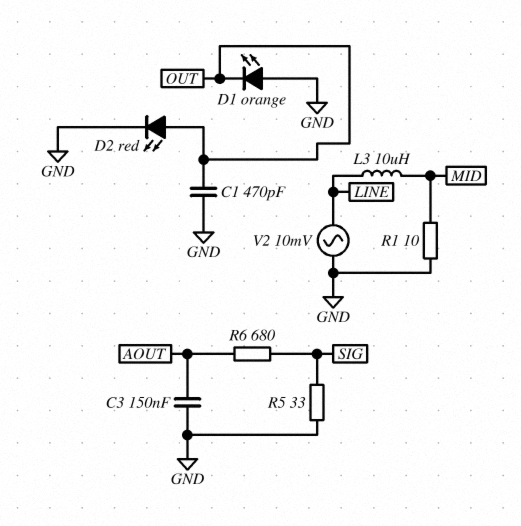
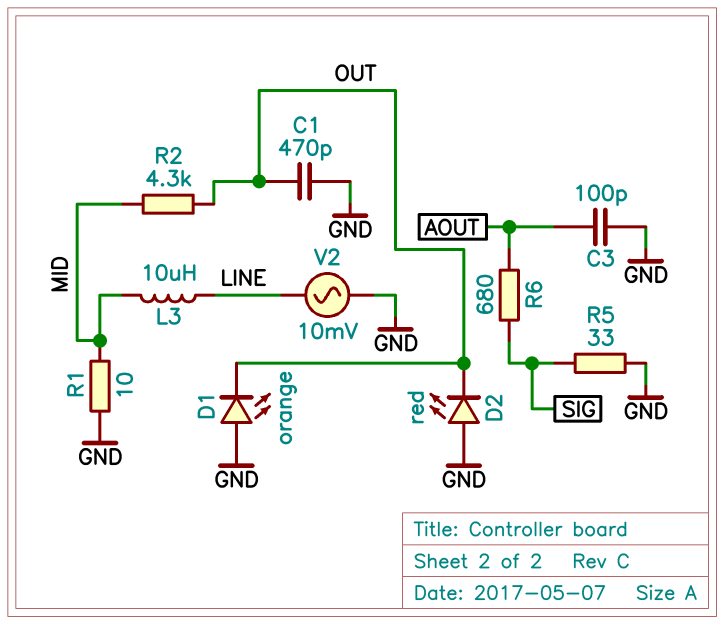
C3: 150nF (AOUT, GND) -> 100pF (AOUT, GND)
D2: LED red (A OUT, K GND) -> LED red (A GND, K OUT)
R2: none -> 4.3k (MID, OUT)

